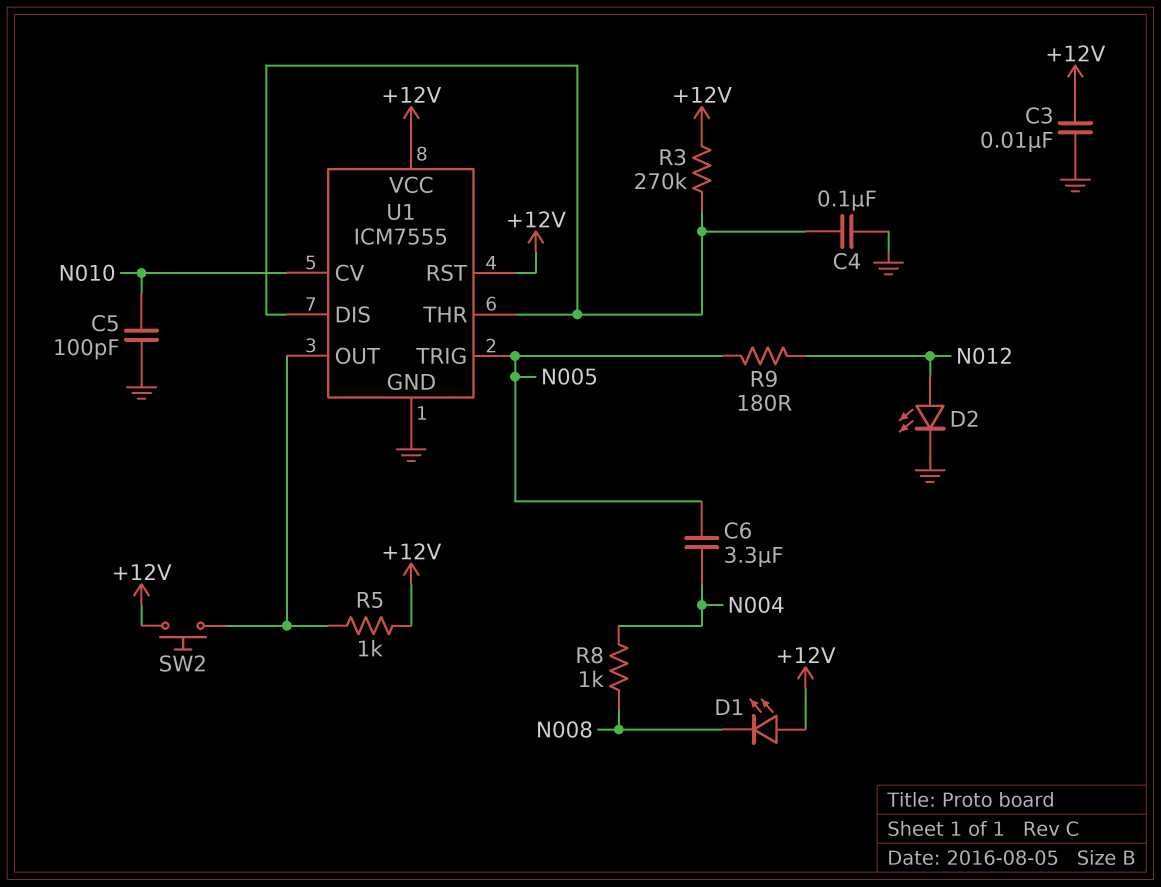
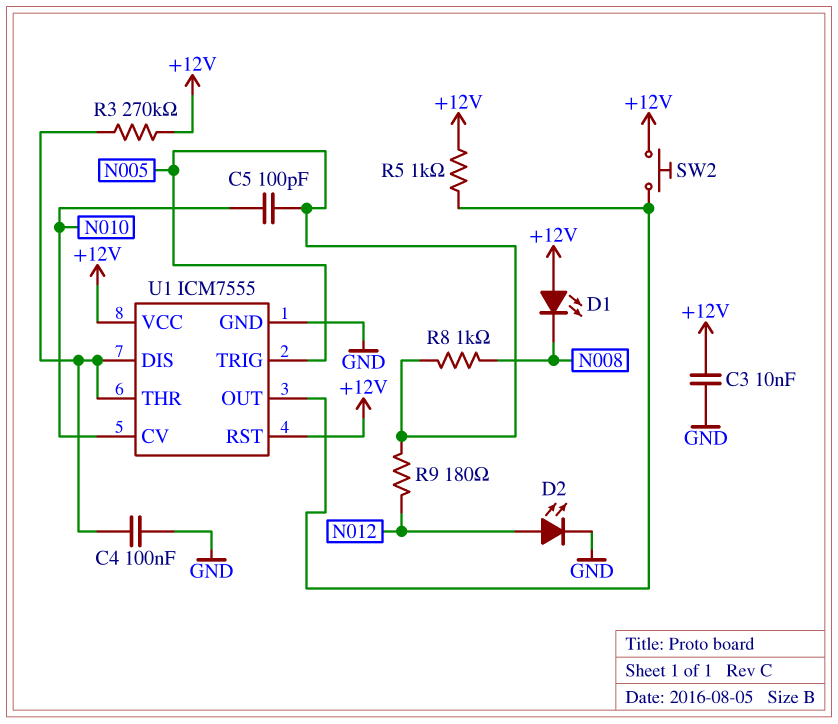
C5: 100pF (GND, N010) -> 100pF (N005, N010)
C6: 3.3uF (N004, N005) -> none
R8: 1k (N004, N008) -> 1k (N005, N008)

